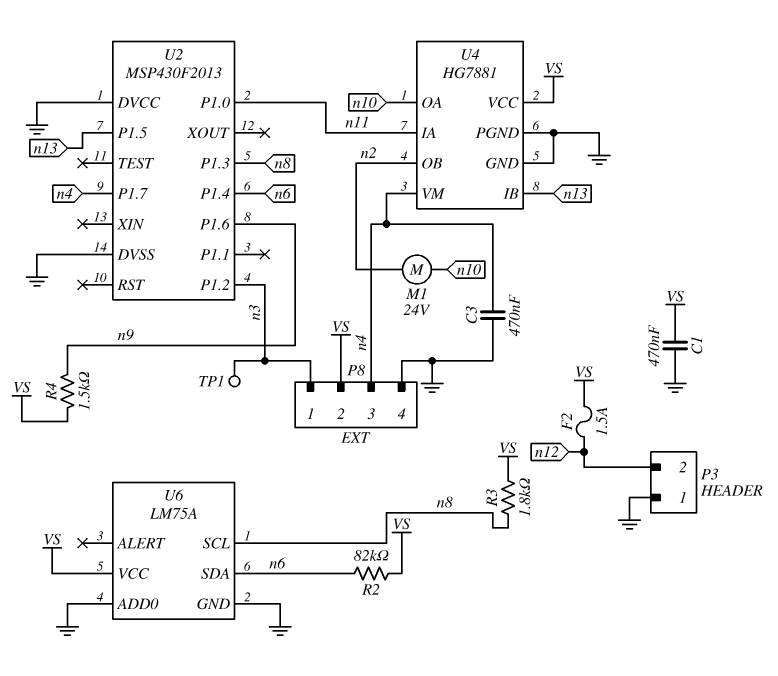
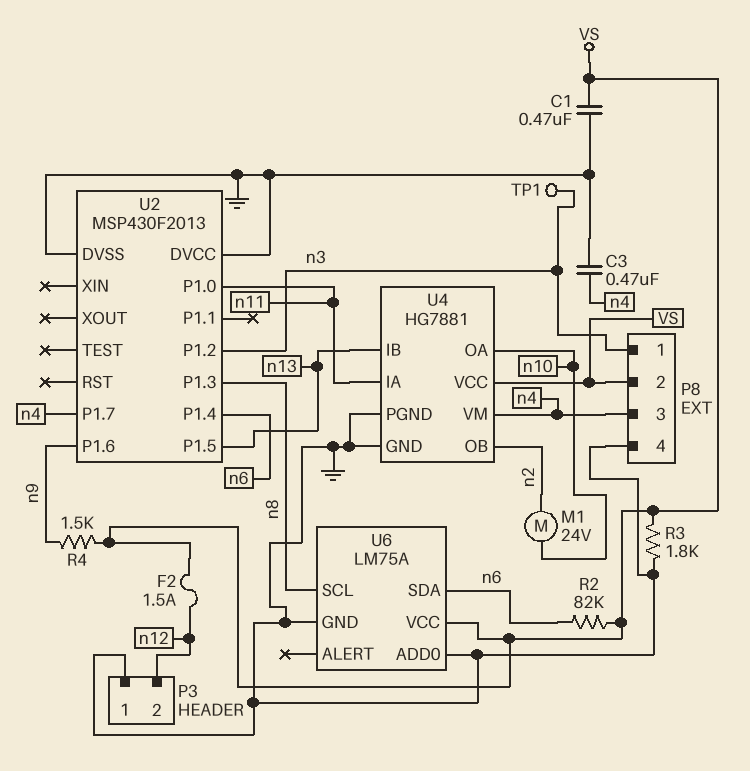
R3: 1.8k (VS, n8) -> 1.8k (GND, VS)

